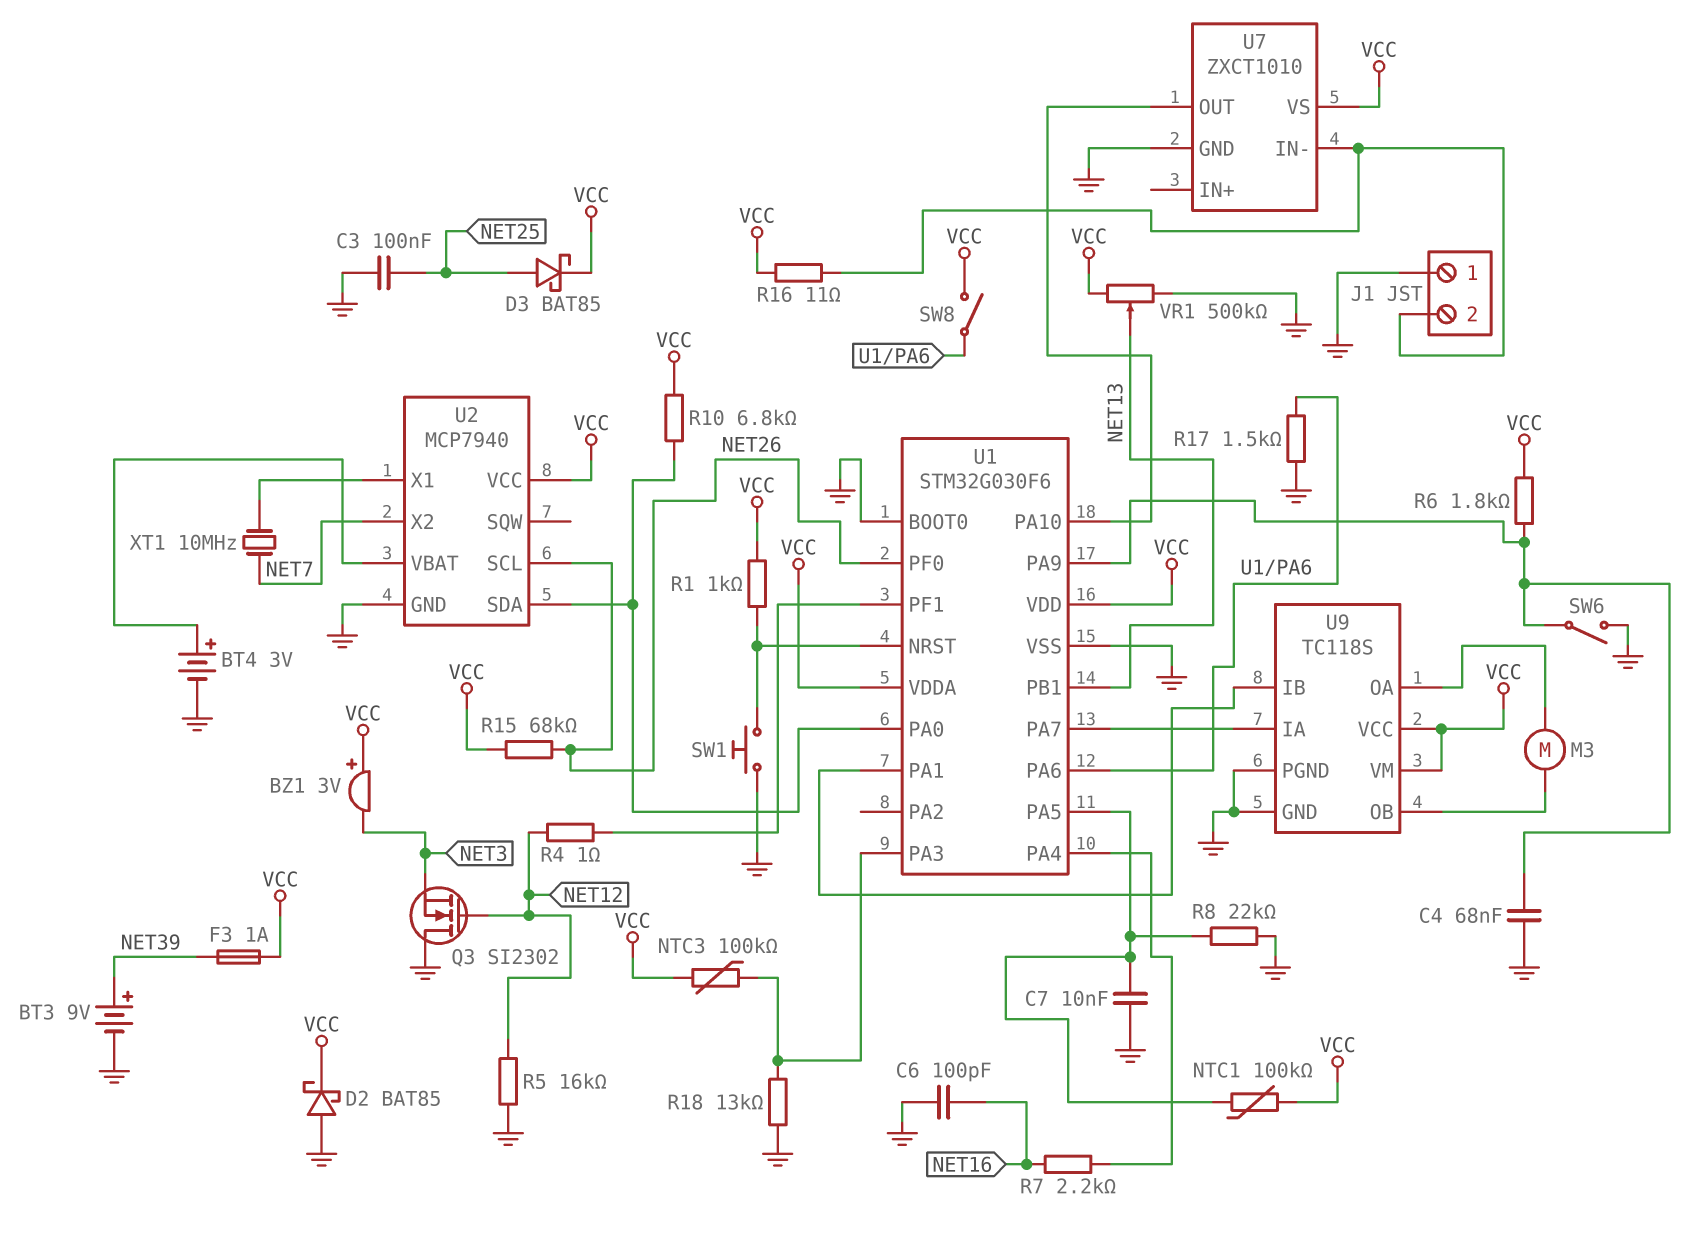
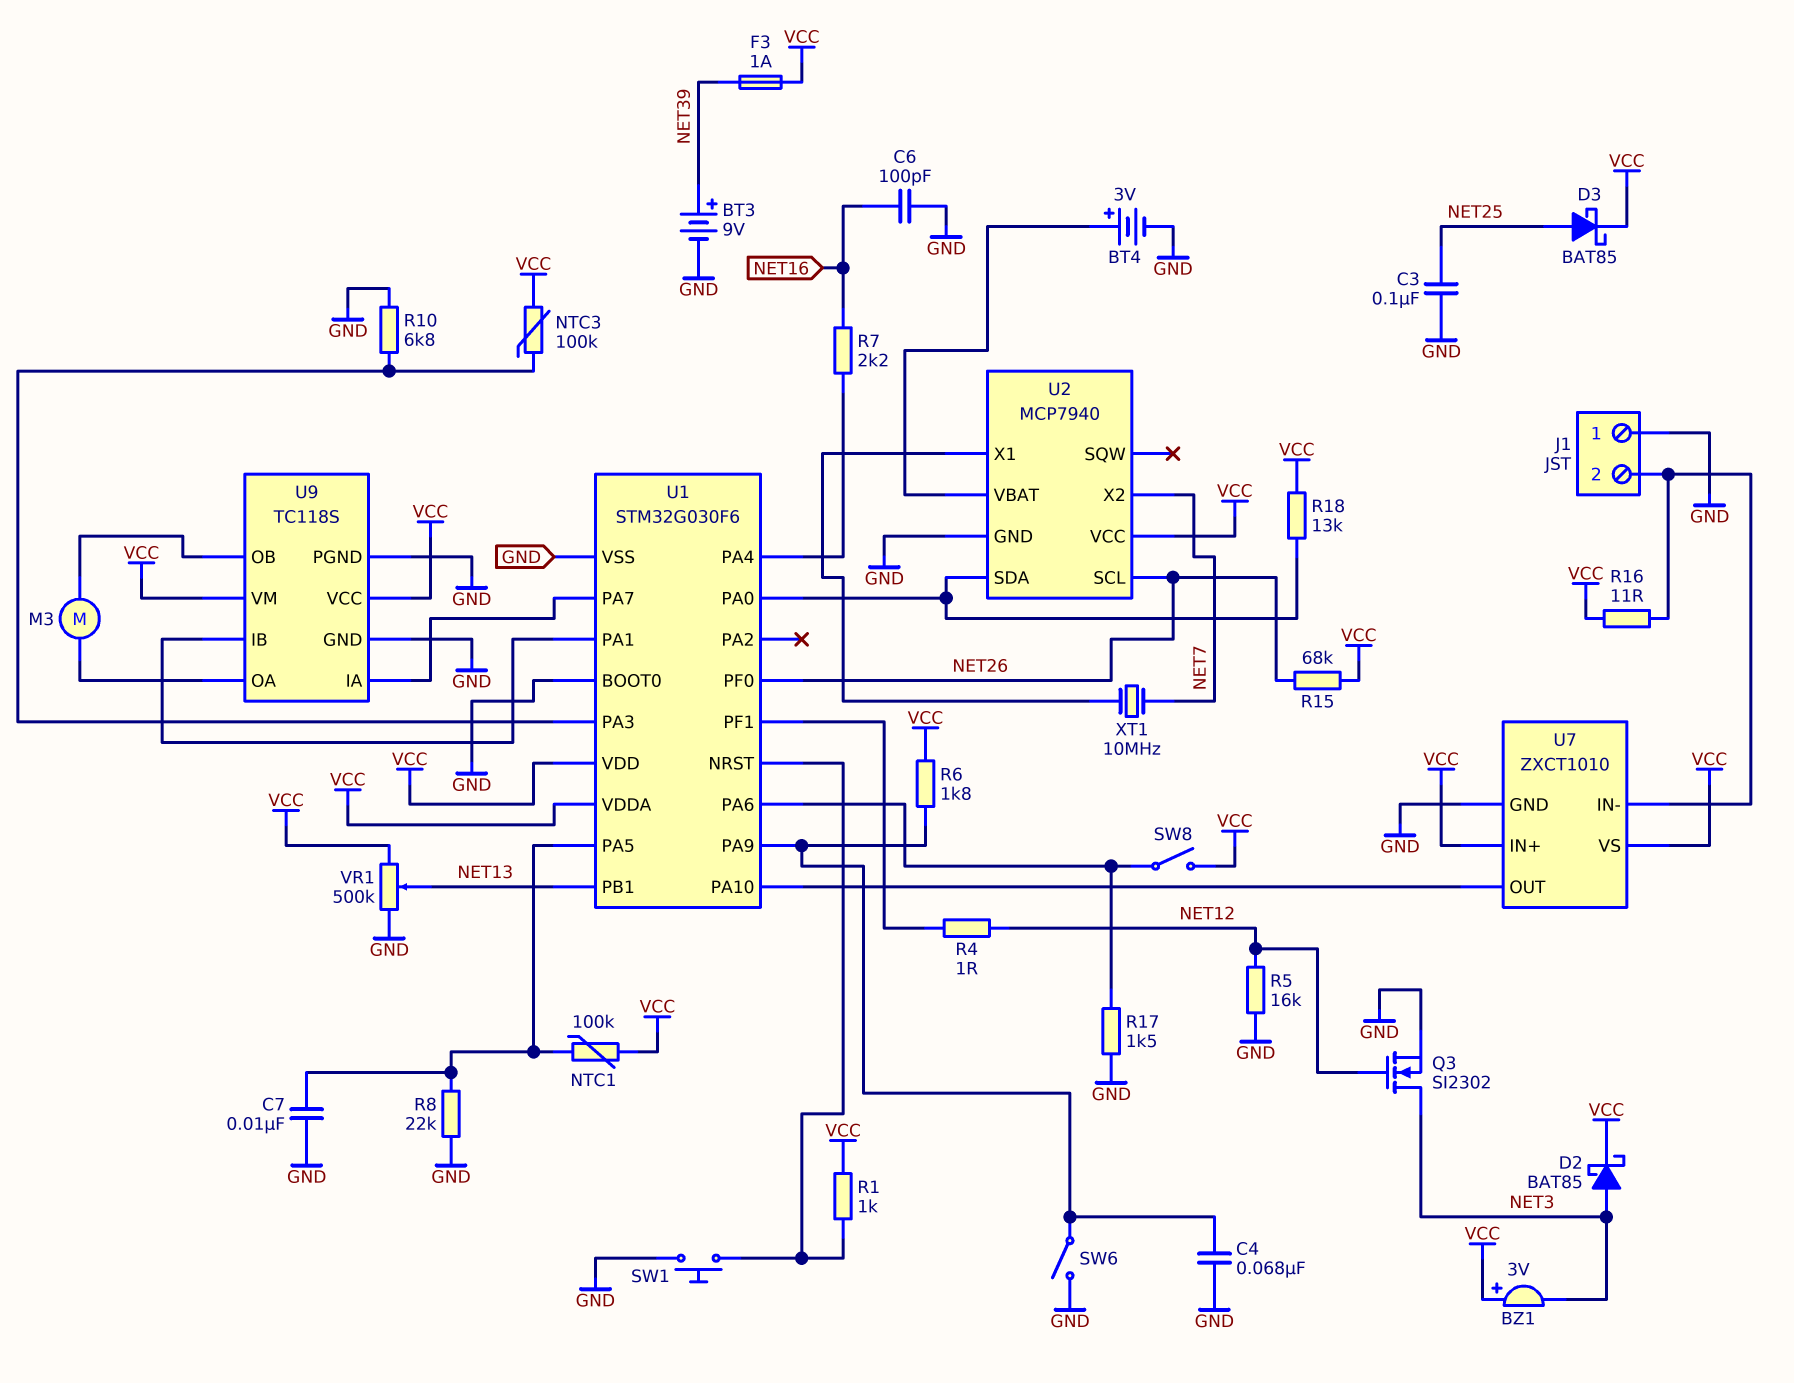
D2: schottky BAT85 (A GND, K VCC) -> schottky BAT85 (A NET3, K VCC)
Q3: NMOS SI2302 (G NET12, D GND, S NET3) -> NMOS SI2302 (G NET12, D NET3, S GND)
R10: 6.8k (U1/PA0, VCC) -> 6.8k (GND, U1/PA3)
R18: 13k (GND, U1/PA3) -> 13k (U1/PA0, VCC)
U7 pin IN+: none -> VCC

